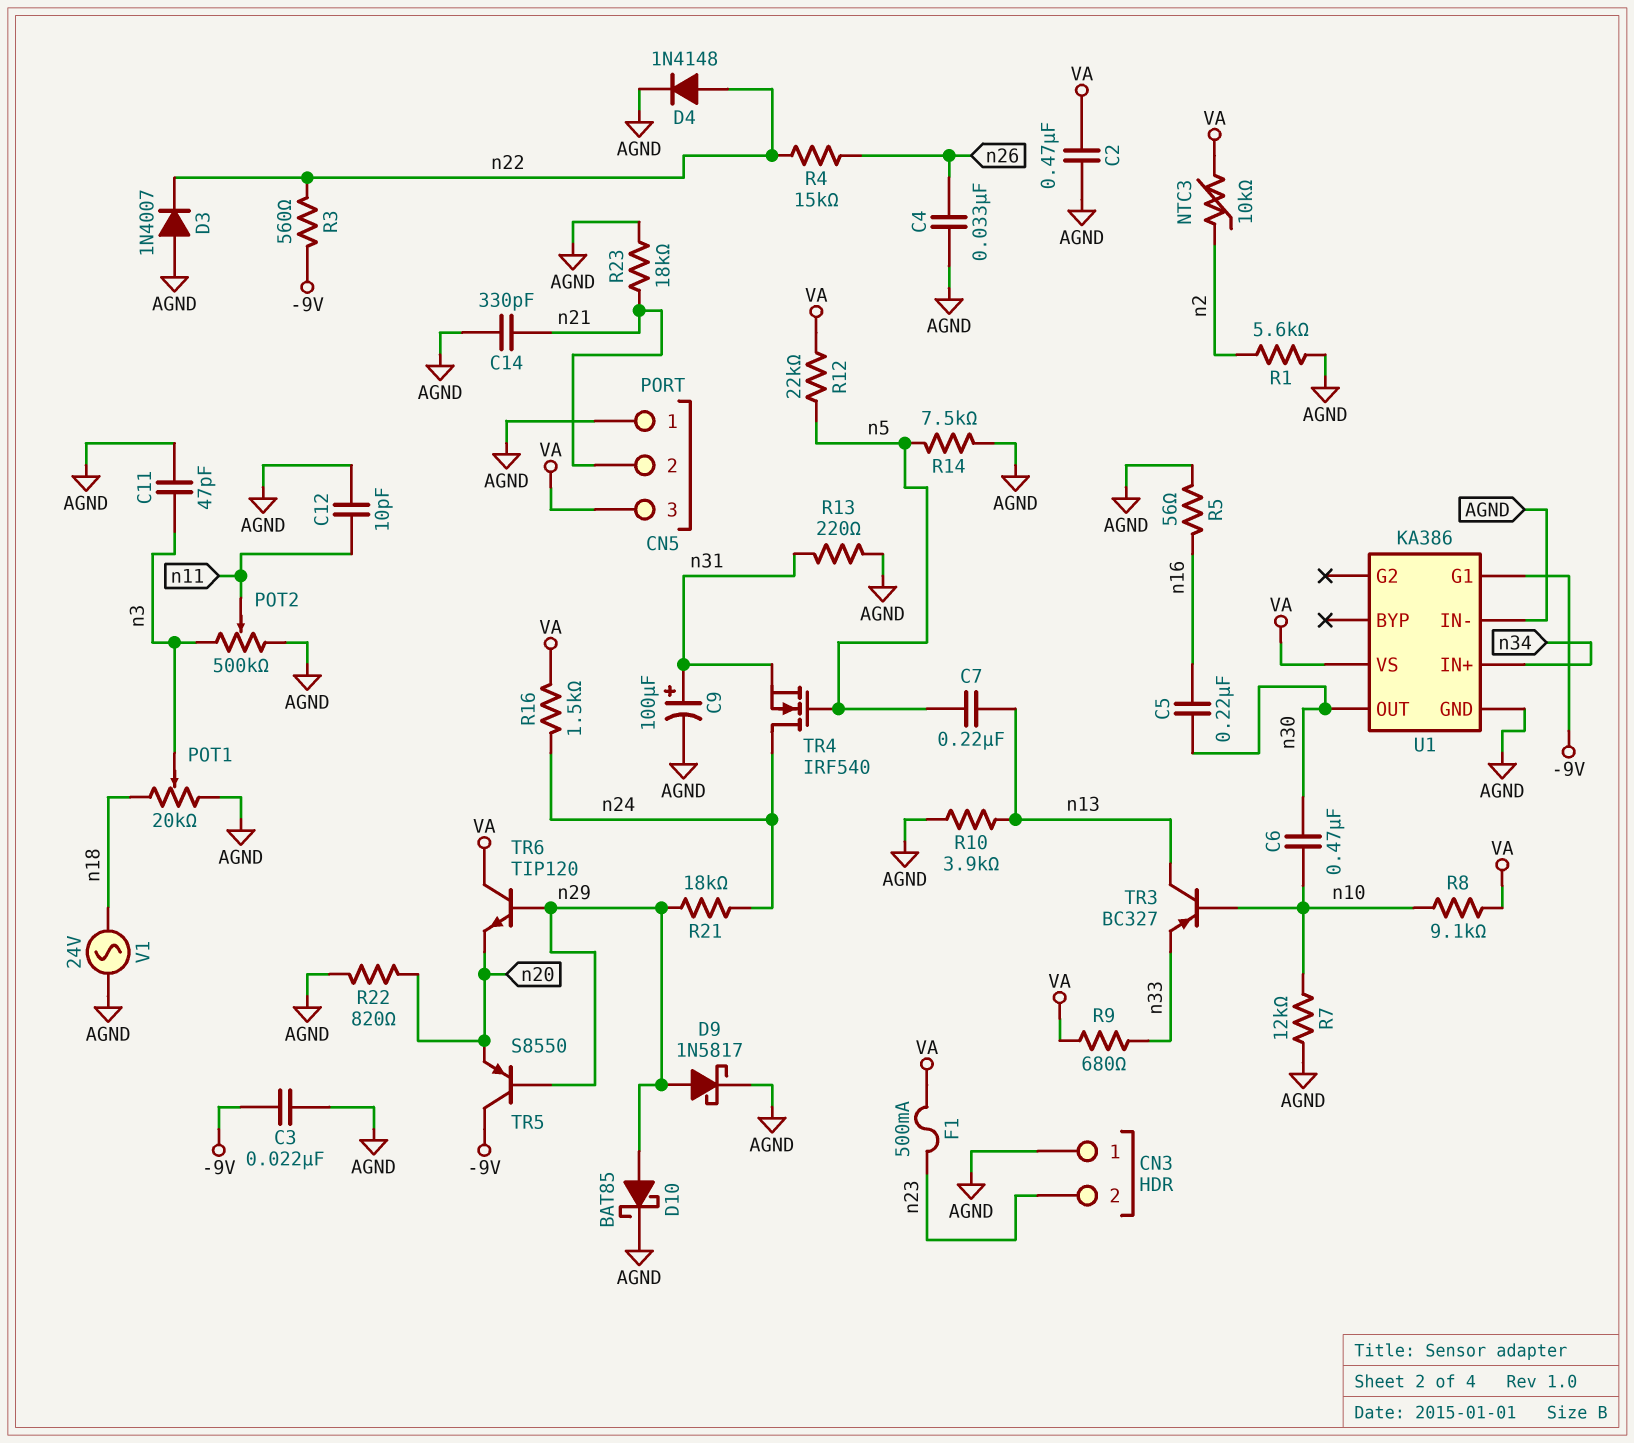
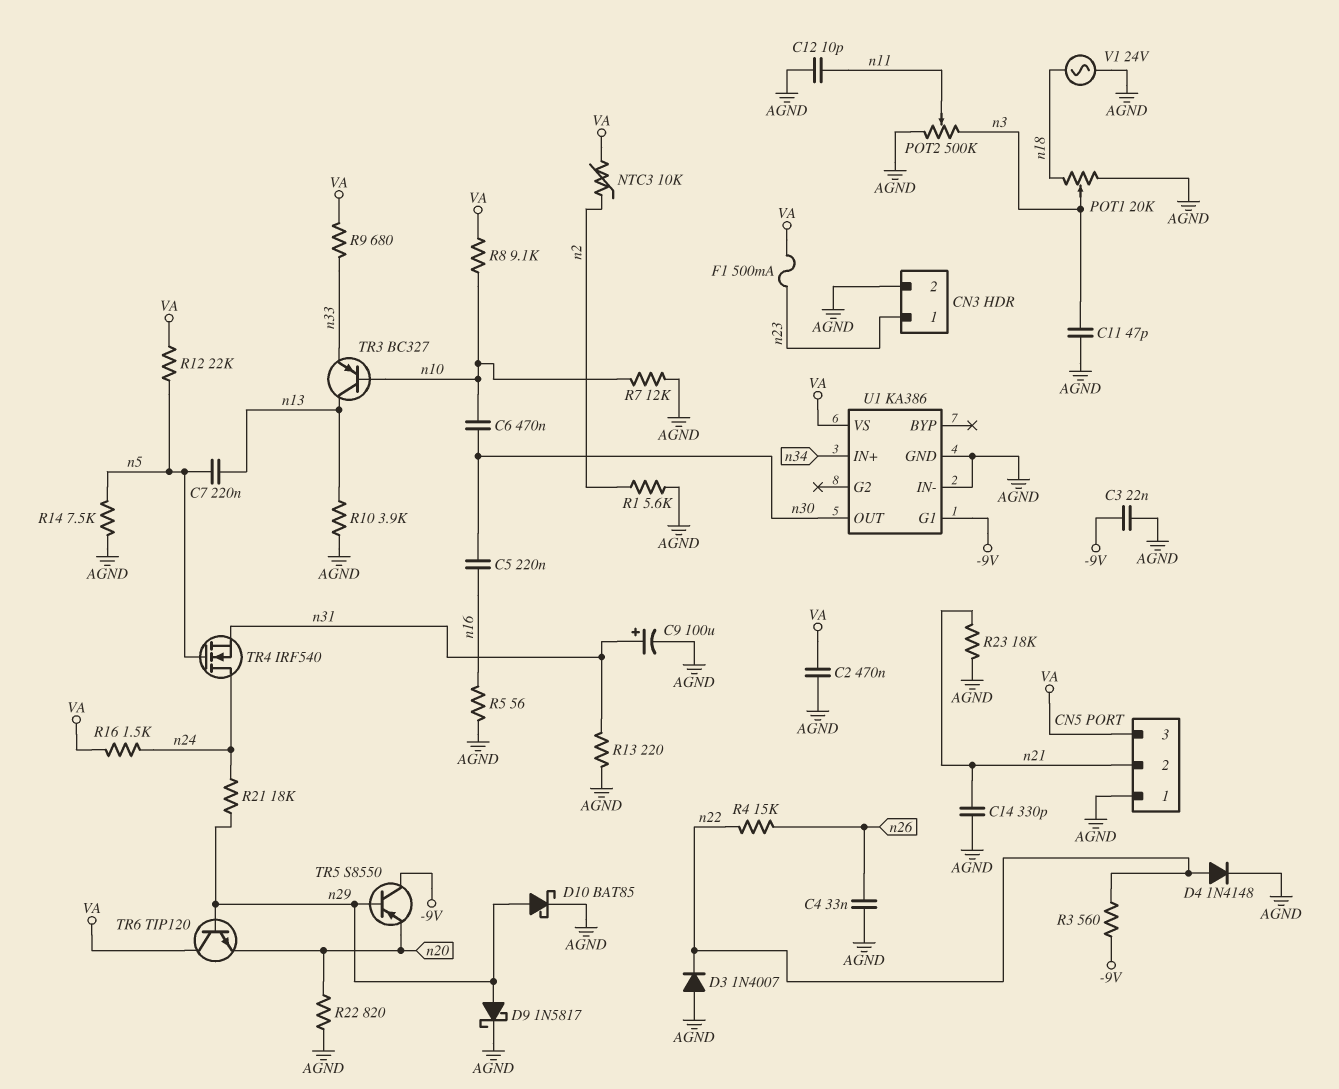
CN3 pin 1: AGND -> n23
CN3 pin 2: n23 -> AGND

